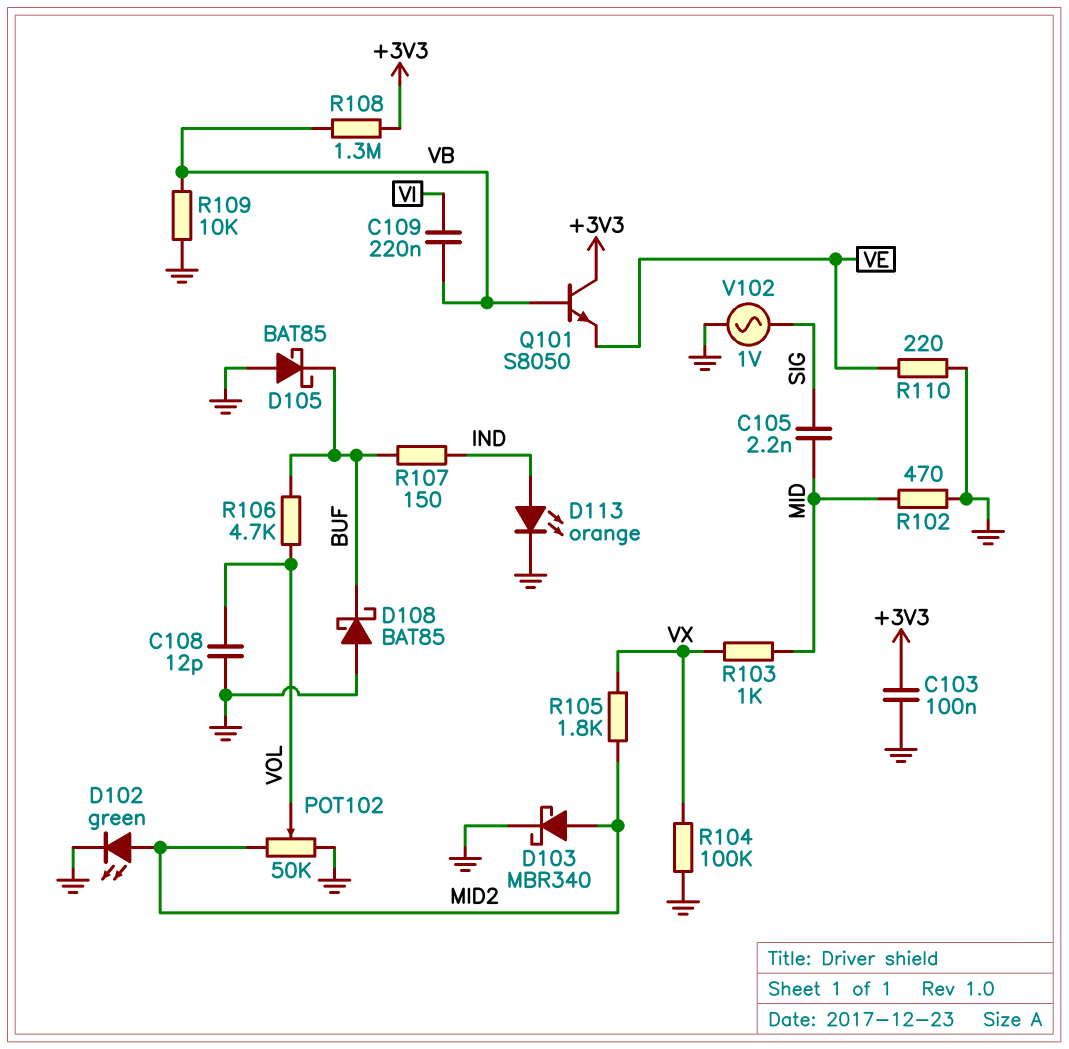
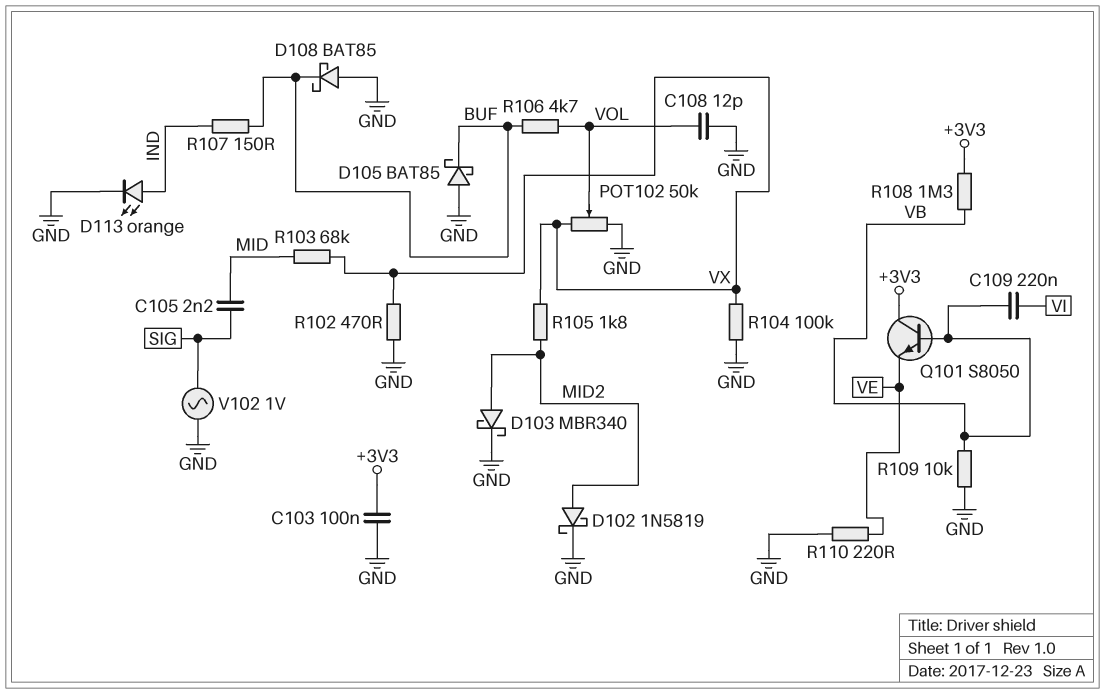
D102: LED green (A MID2, K GND) -> schottky 1N5819 (A MID2, K GND)
POT102: 50k (GND, MID2, wiper VOL) -> 50k (GND, VX, wiper VOL)
R102: 470 (GND, MID) -> 470 (GND, VX)
R103: 1k (MID, VX) -> 68k (MID, VX)

